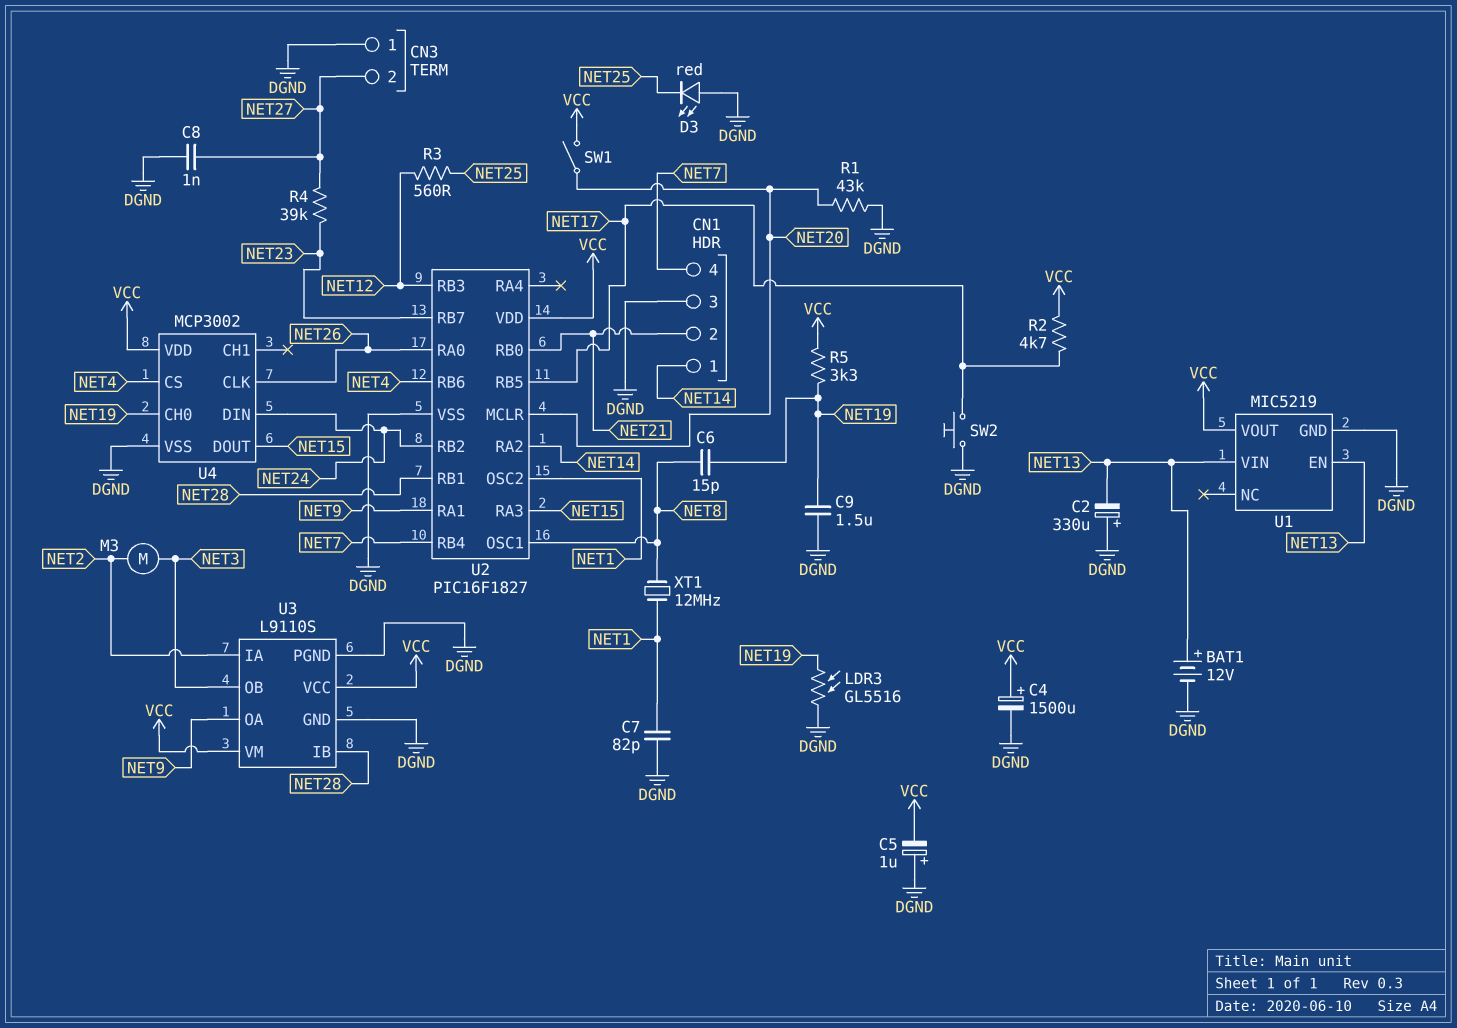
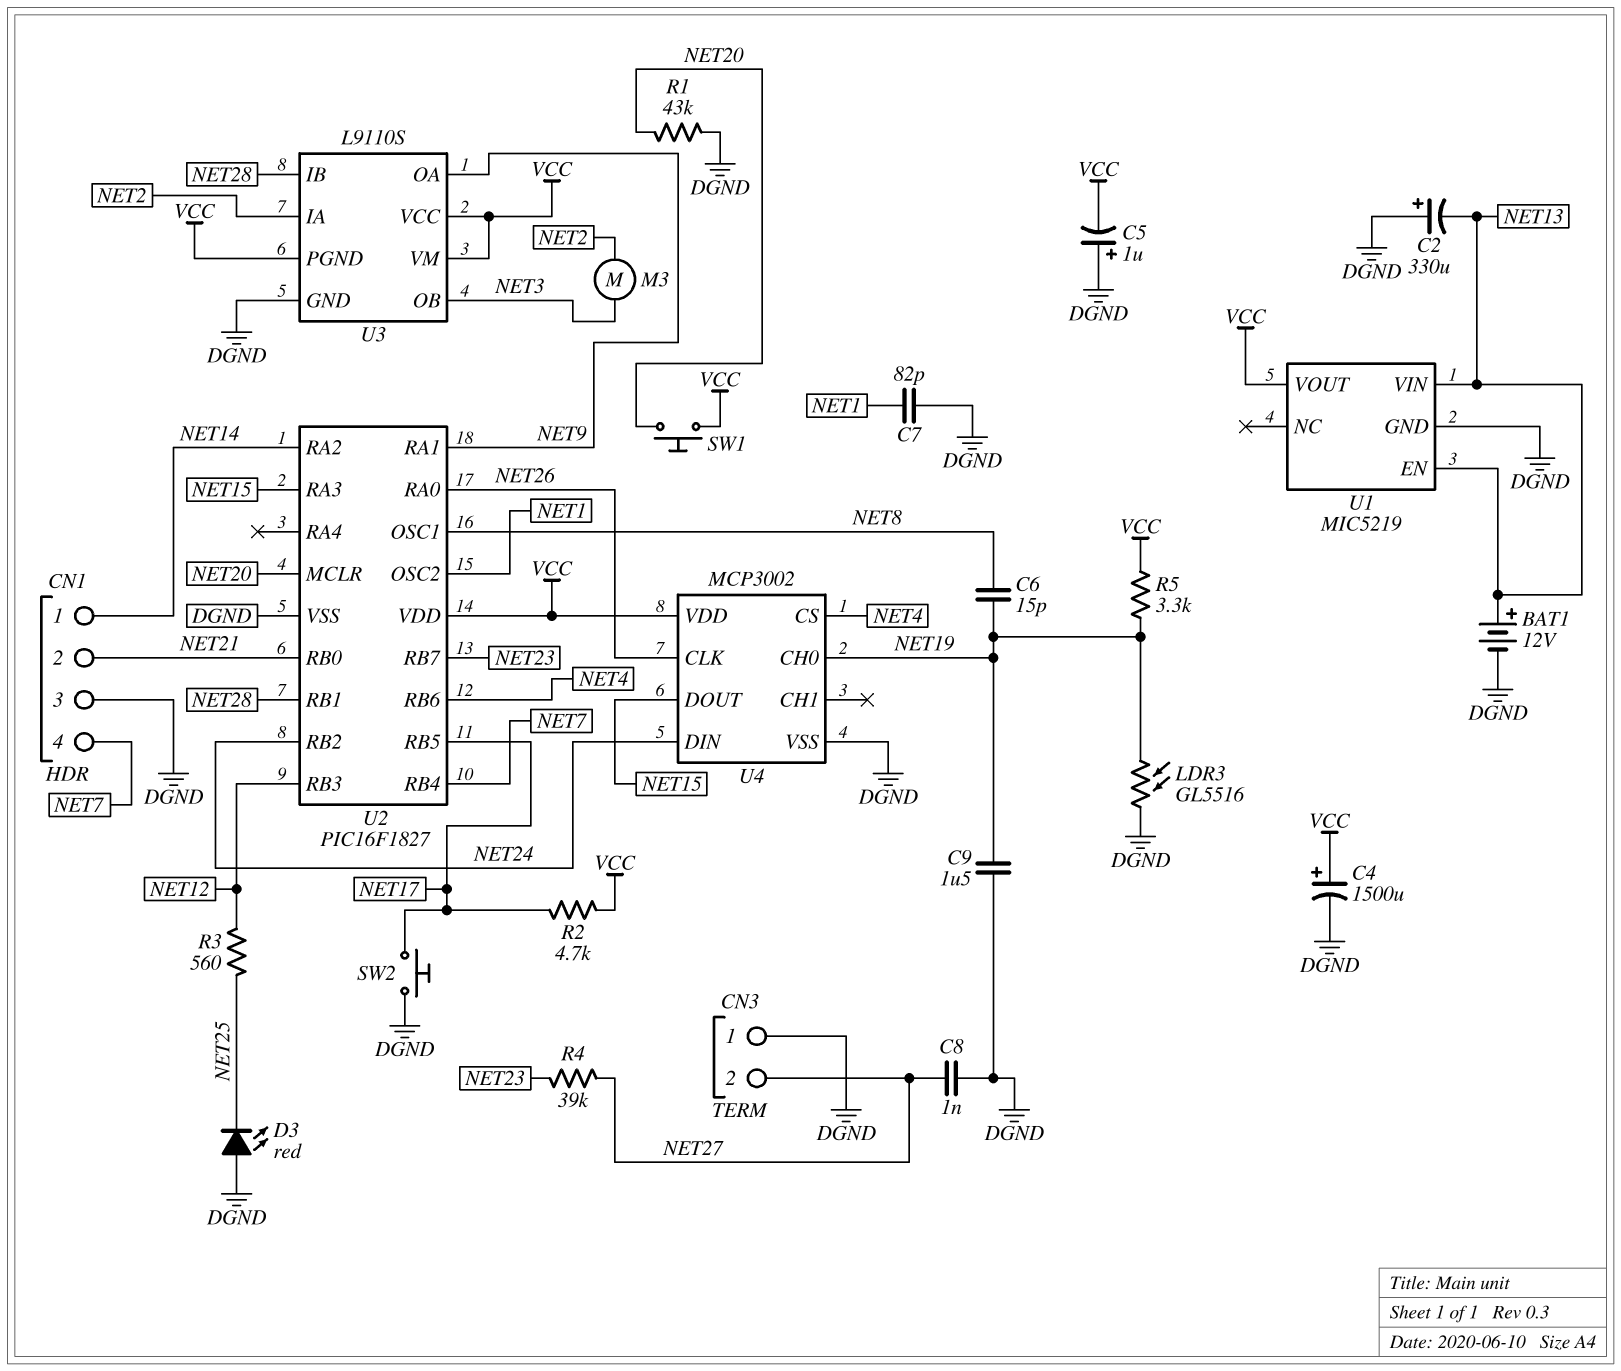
SW1: switch (NET20, VCC) -> button (NET20, VCC)
U3 pin PGND: DGND -> VCC
XT1: 12MHz (NET1, NET8) -> none

